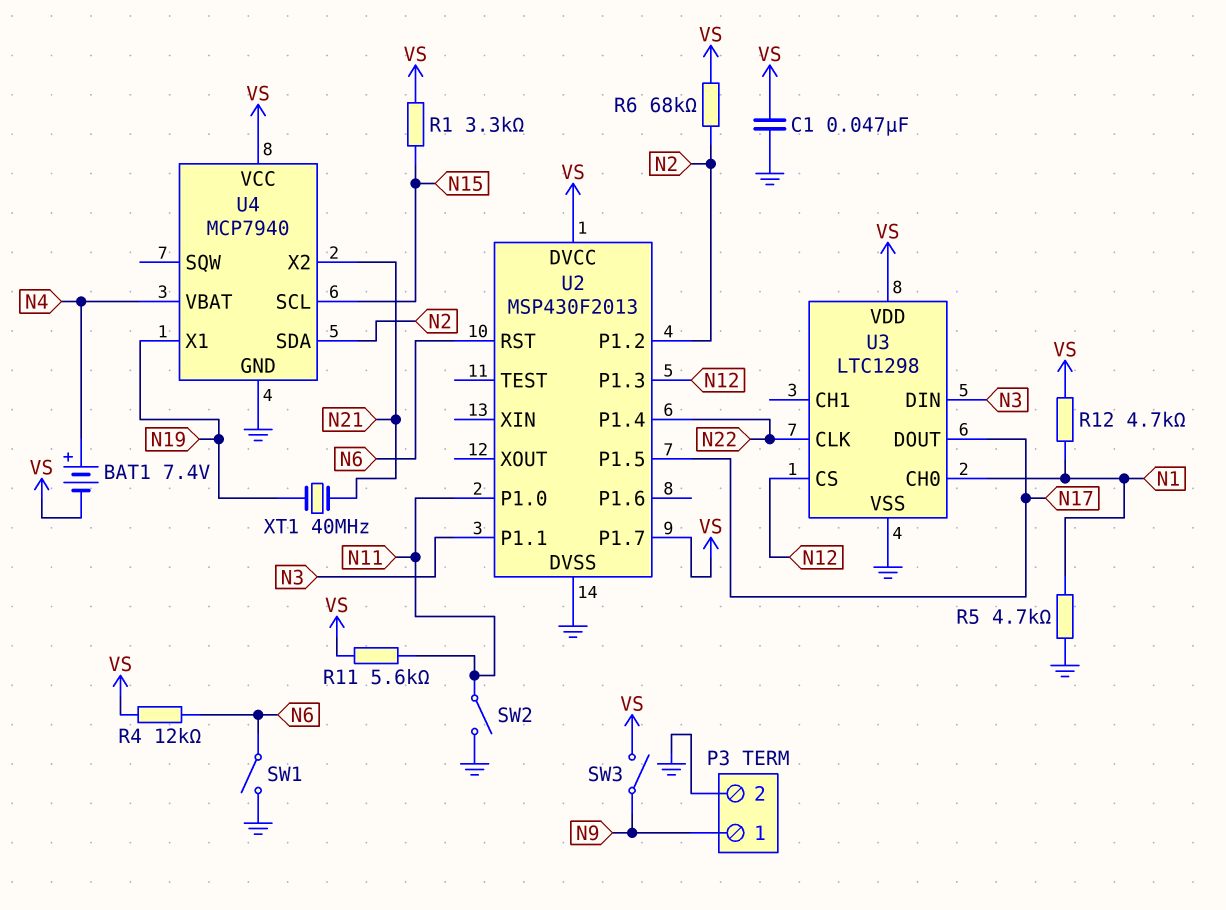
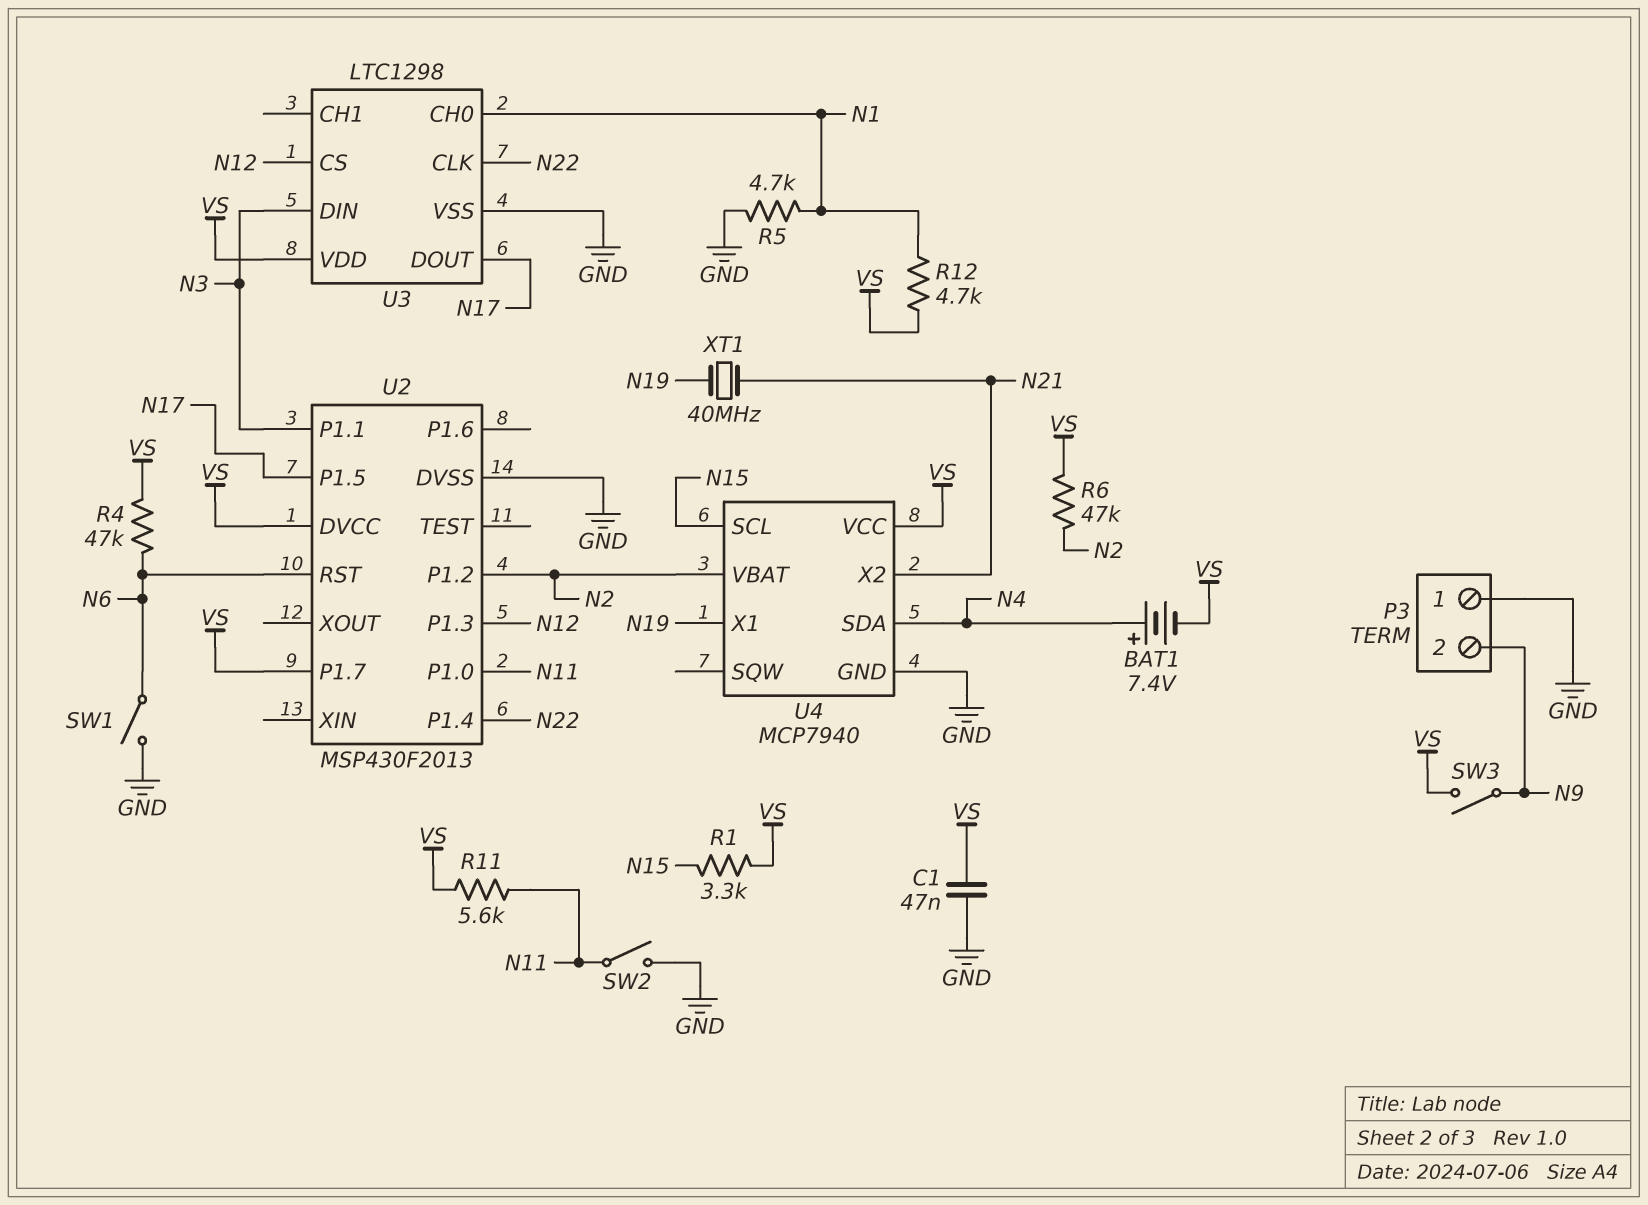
P3 pin 1: N9 -> GND
P3 pin 2: GND -> N9
R4: 12k (N6, VS) -> 47k (N6, VS)
R6: 68k (N2, VS) -> 47k (N2, VS)
U4 pin SDA: N2 -> N4
U4 pin VBAT: N4 -> N2

